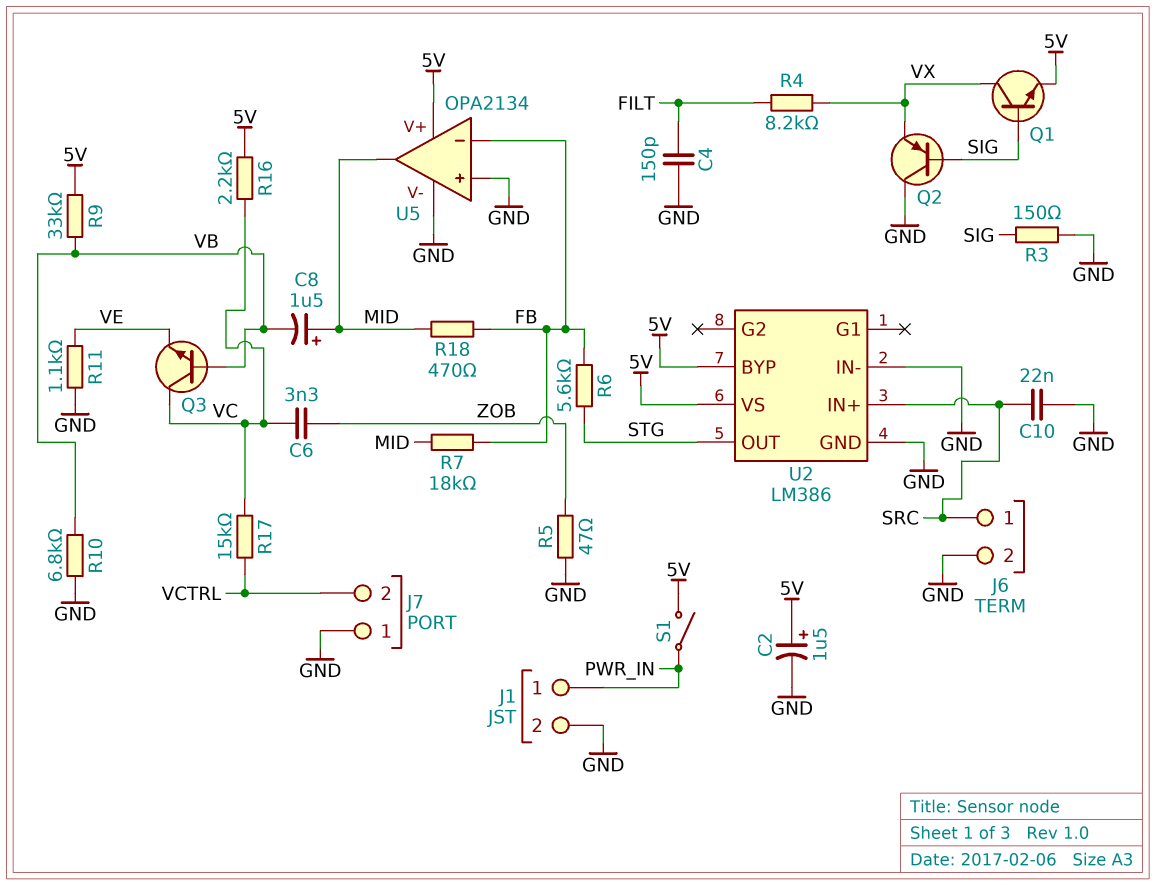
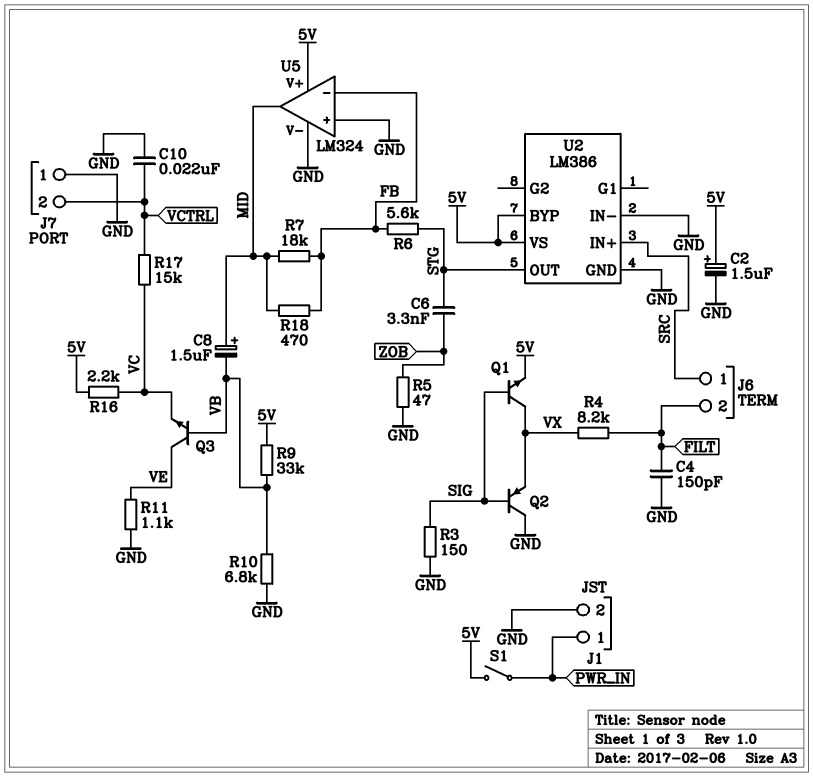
C6: 3.3nF (VC, ZOB) -> 3.3nF (STG, ZOB)
C10: 22nF (GND, SRC) -> 22nF (GND, VCTRL)
J6 pin 2: GND -> FILT
Q3: NPN (B VB, C VC, E VE) -> NPN (B VB, C VE, E VC)
U5: OPA2134 -> LM324

